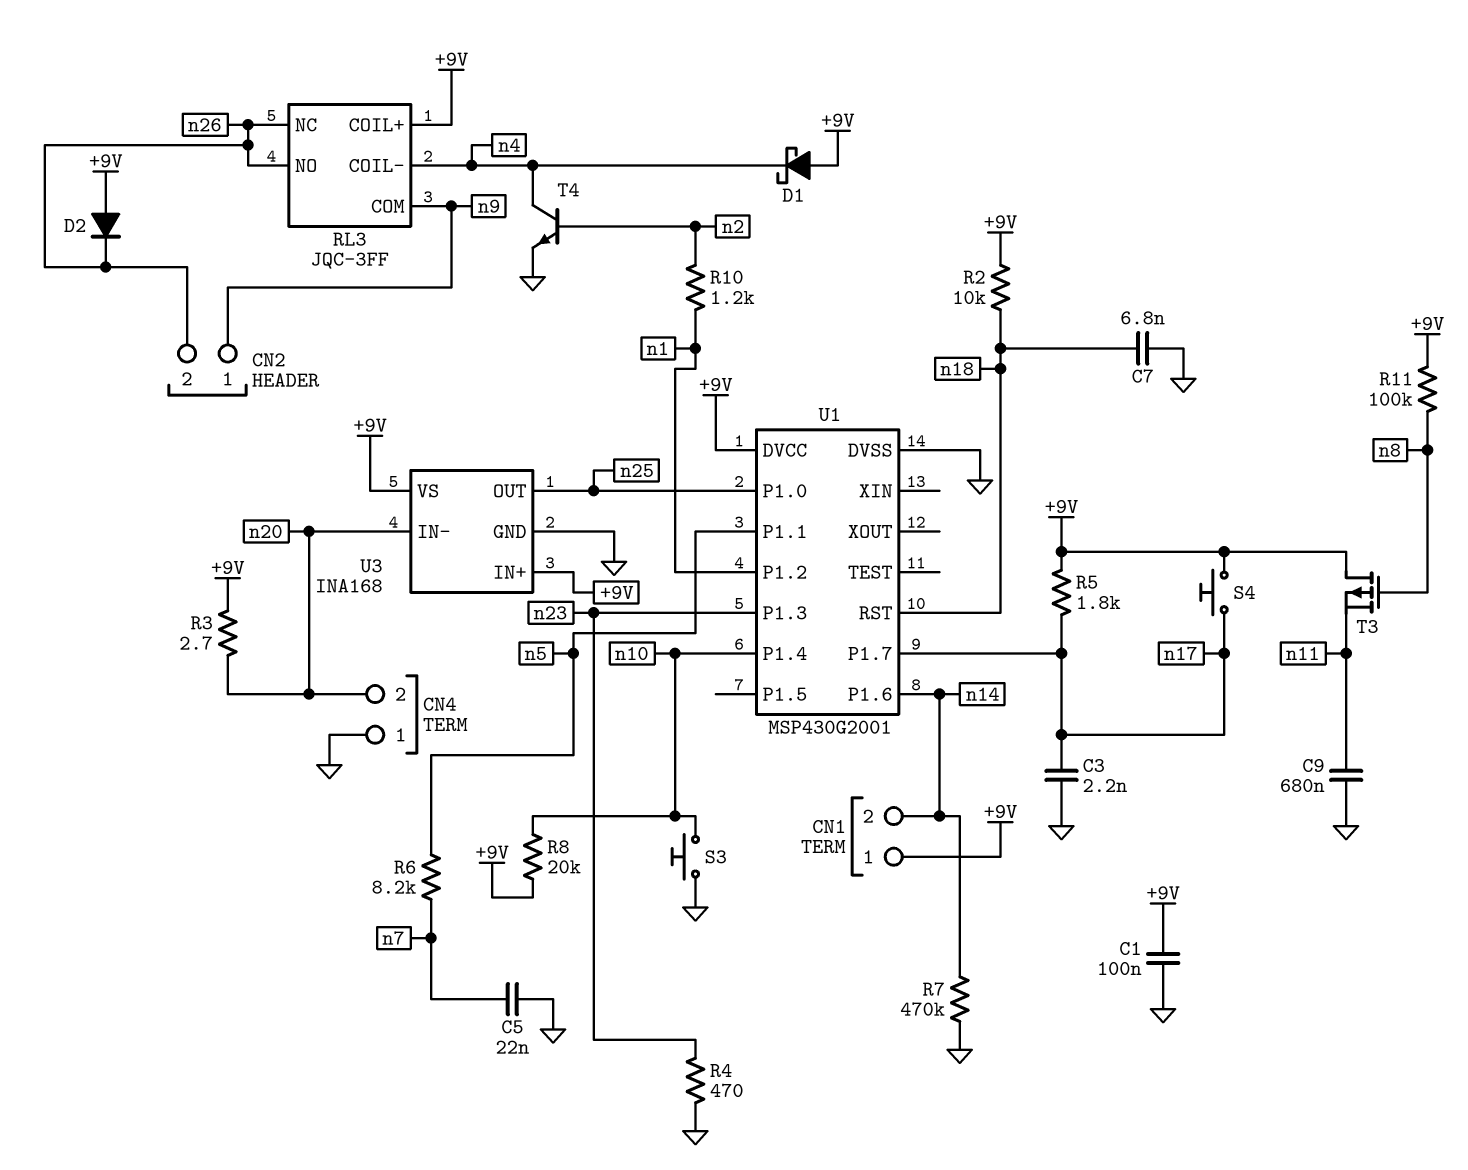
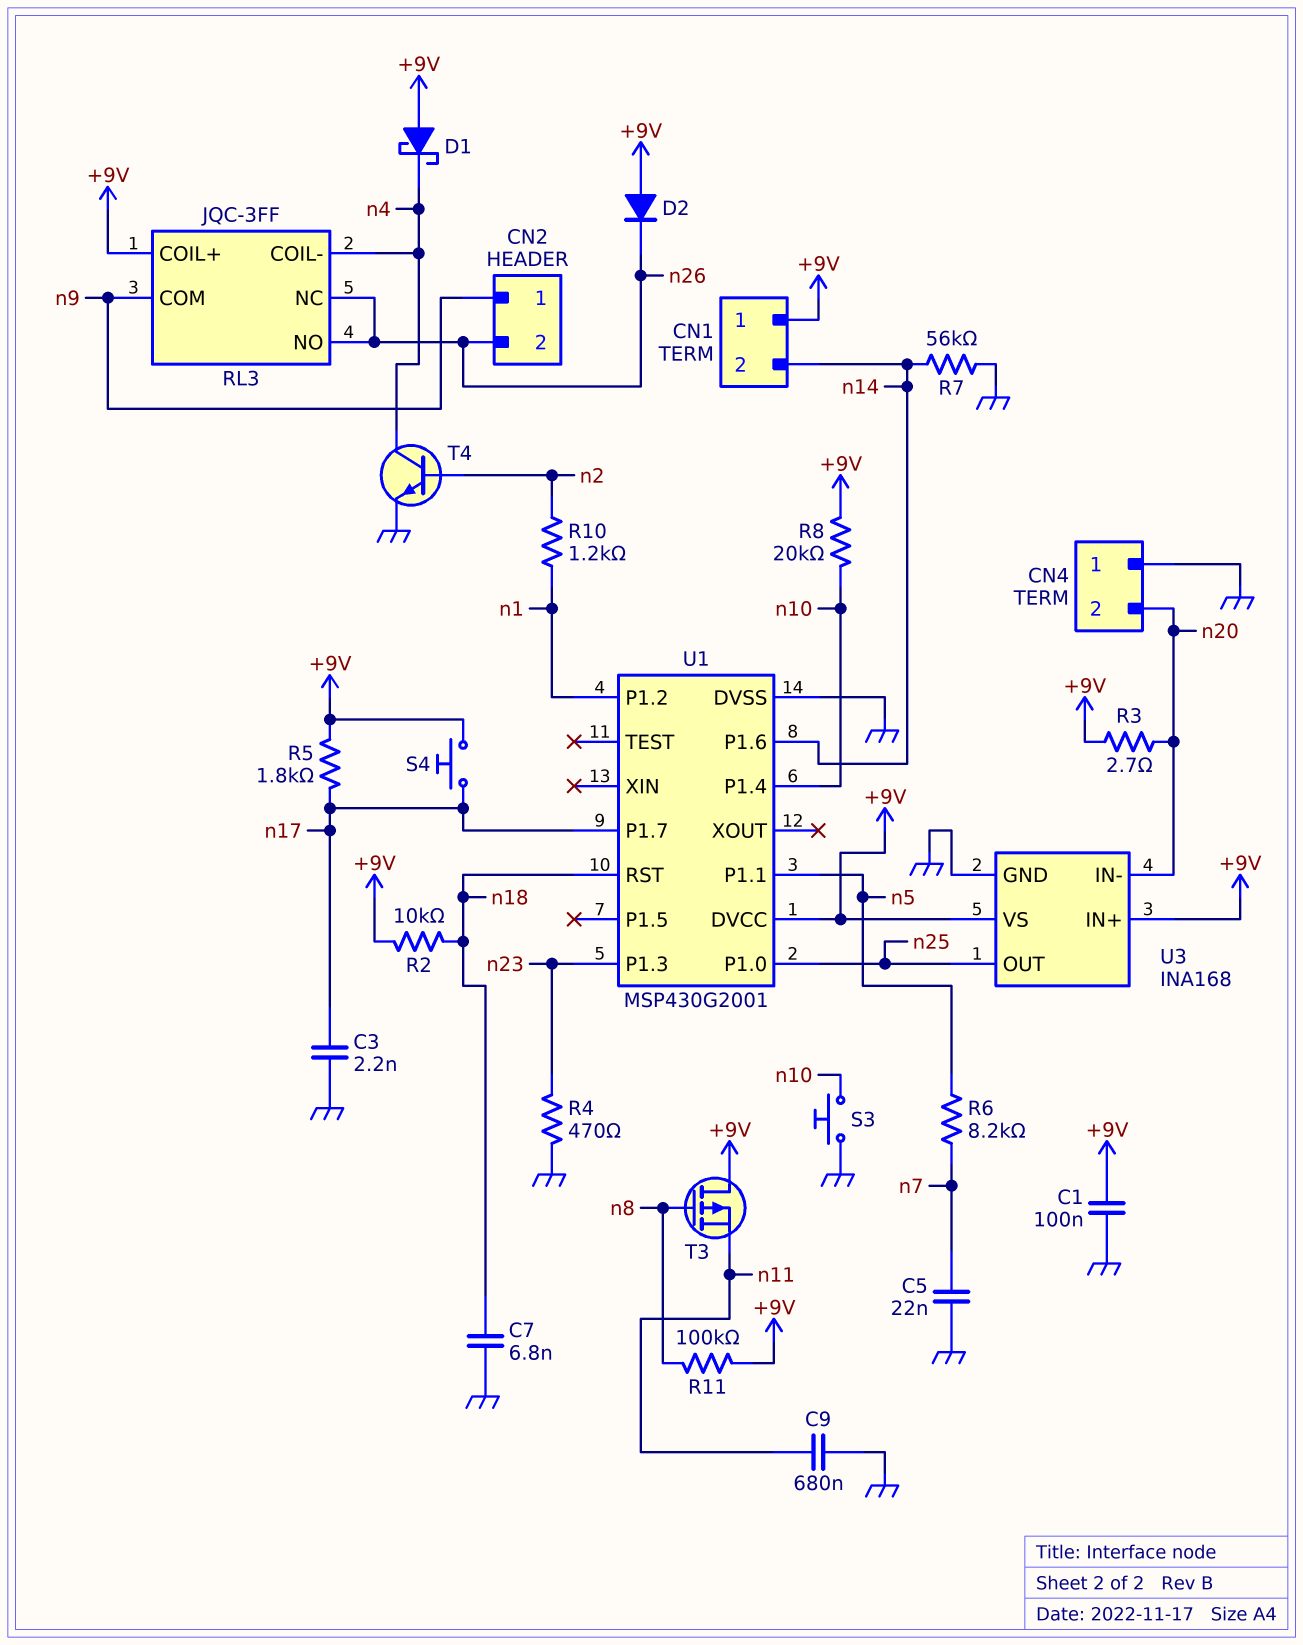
R7: 470k (GND, n14) -> 56k (GND, n14)

